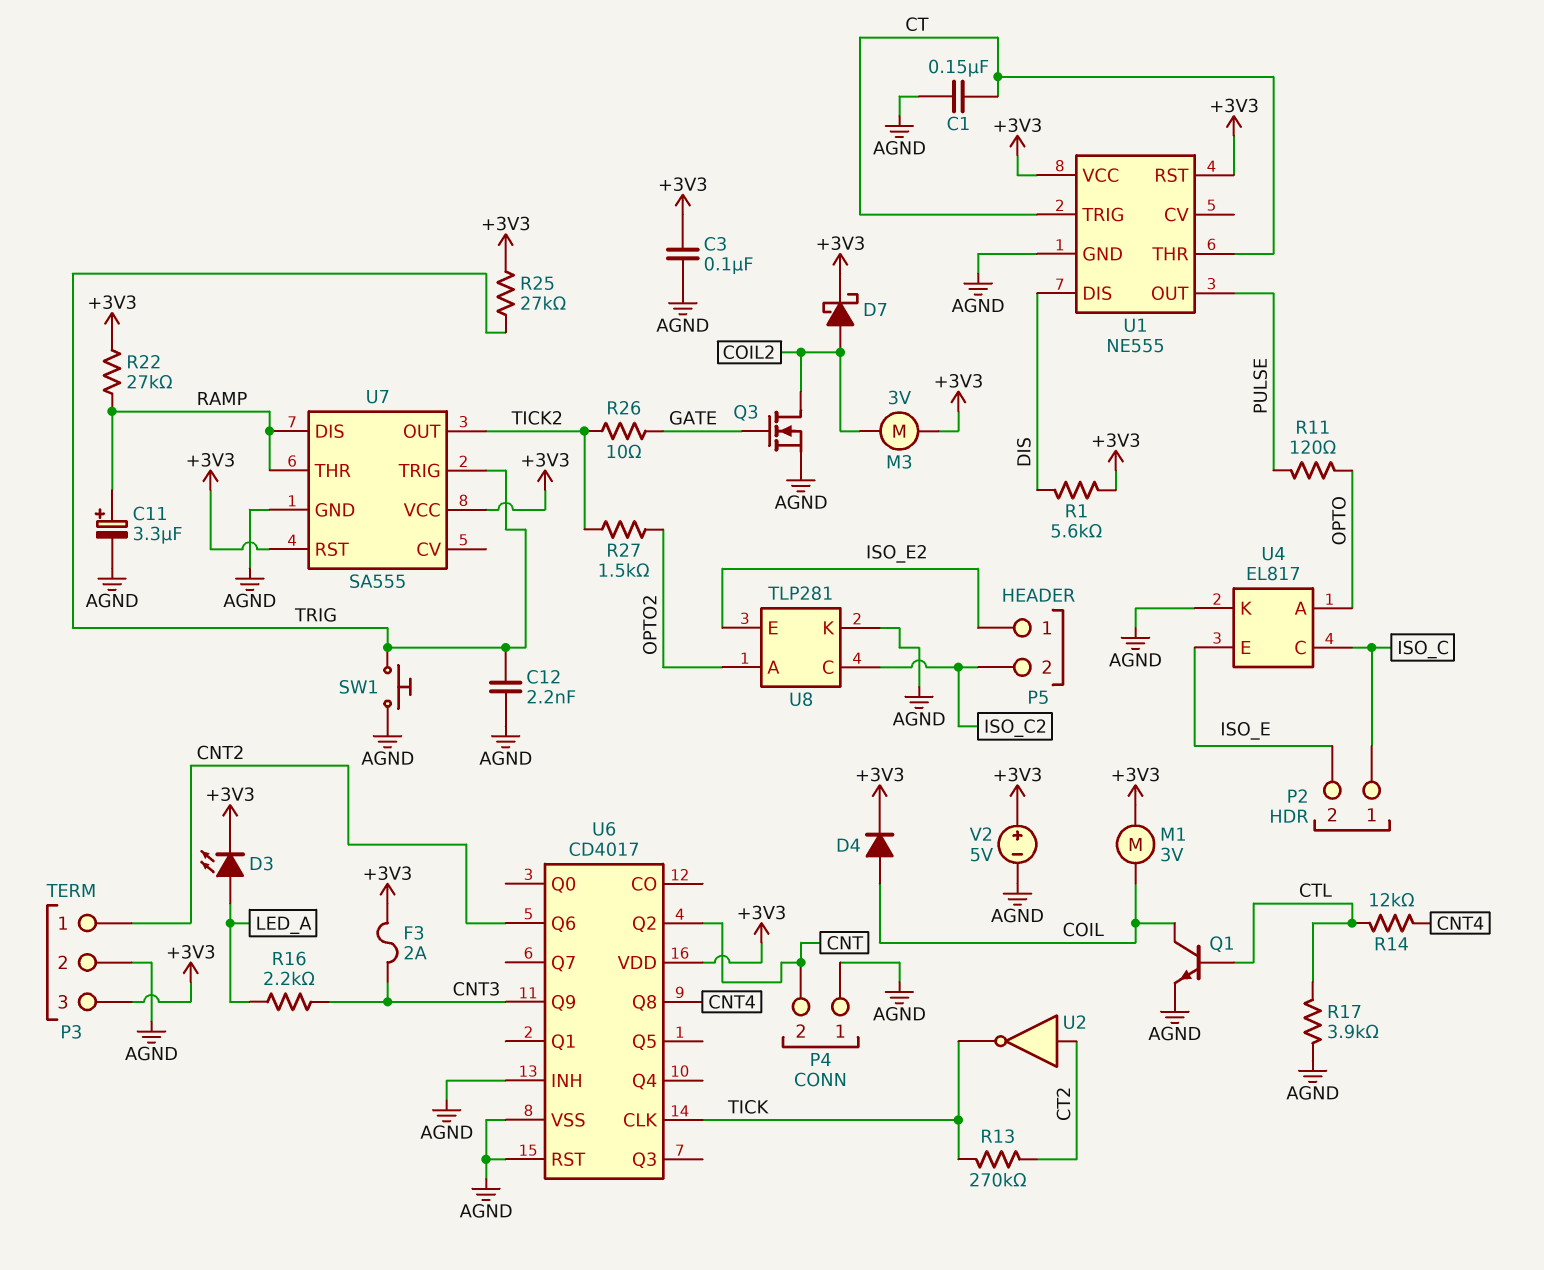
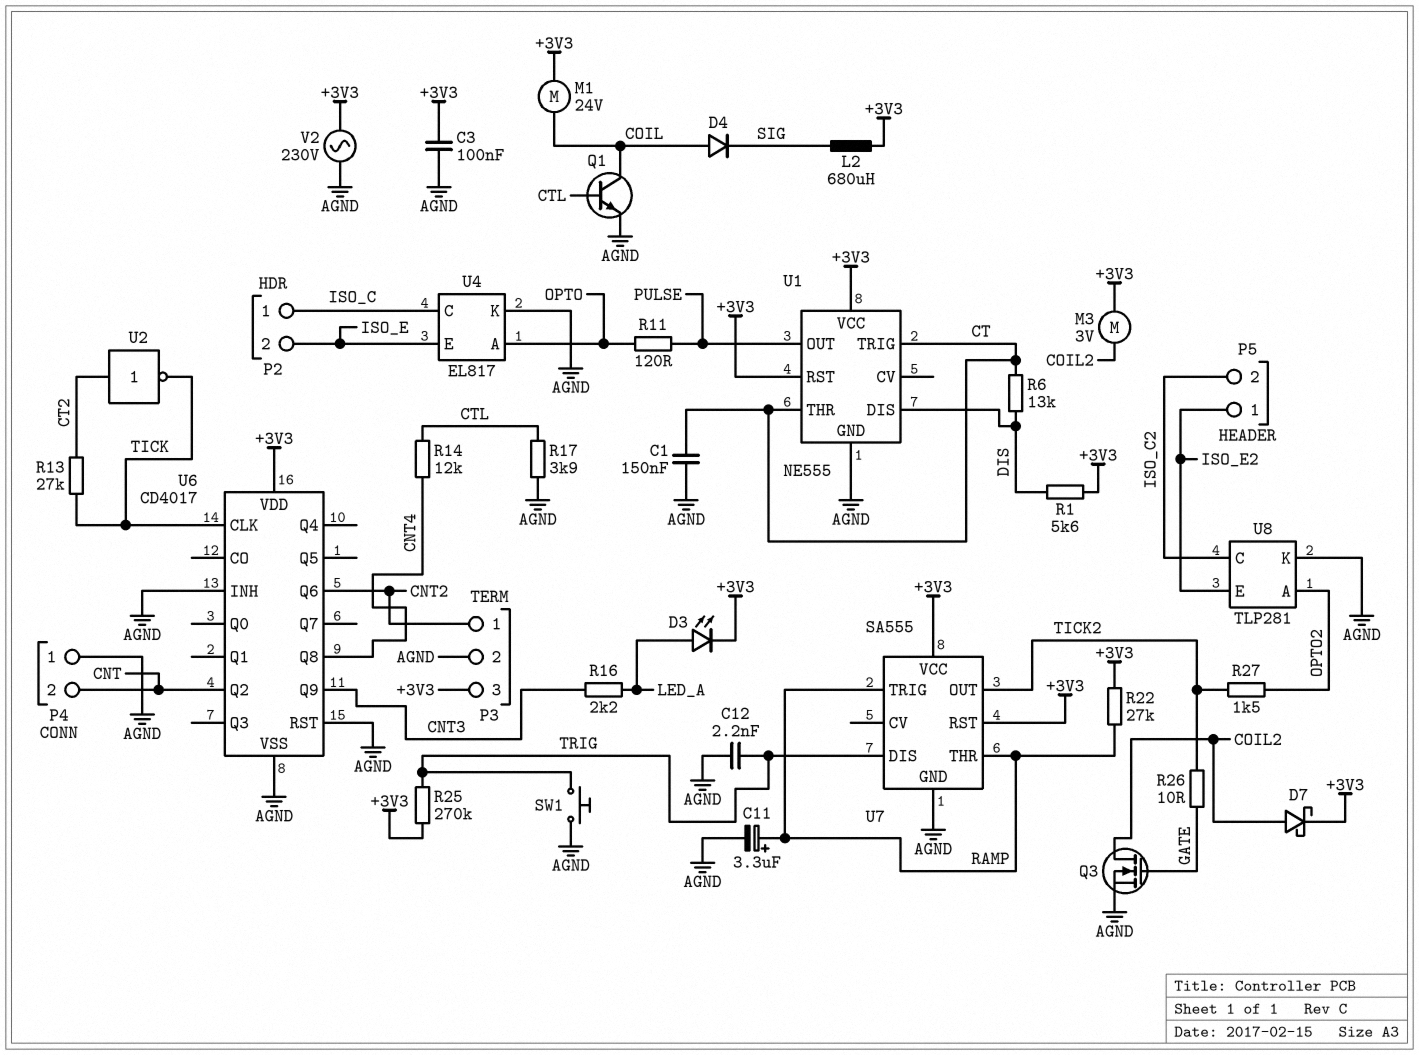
D4: diode (A COIL, K +3V3) -> diode (A COIL, K SIG)
F3: 2A (+3V3, CNT3) -> none
L2: none -> 680uH (+3V3, SIG)
M1: motor 3V (+3V3, COIL) -> motor 24V (+3V3, COIL)
R6: none -> 13k (CT, DIS)
R13: 270k (CT2, TICK) -> 27k (CT2, TICK)
R25: 27k (+3V3, TRIG) -> 270k (+3V3, TRIG)
U7 pin DIS: RAMP -> TRIG
U7 pin TRIG: TRIG -> RAMP
V2: 5V (plus +3V3, minus AGND) -> AC 230V (+3V3, AGND)

